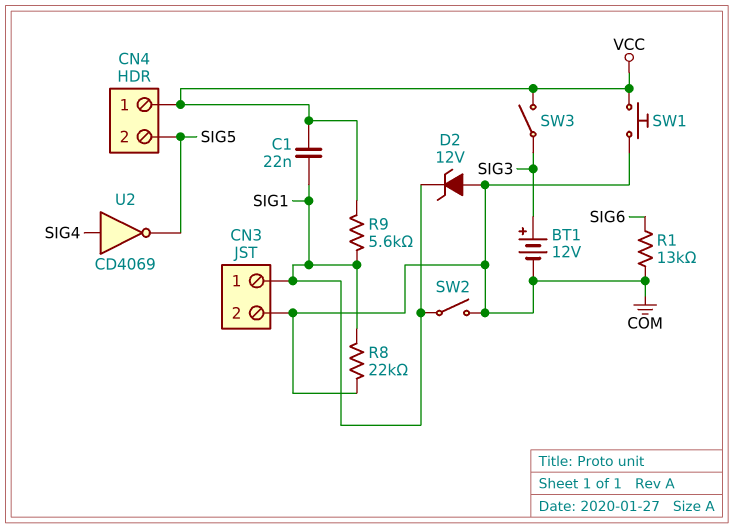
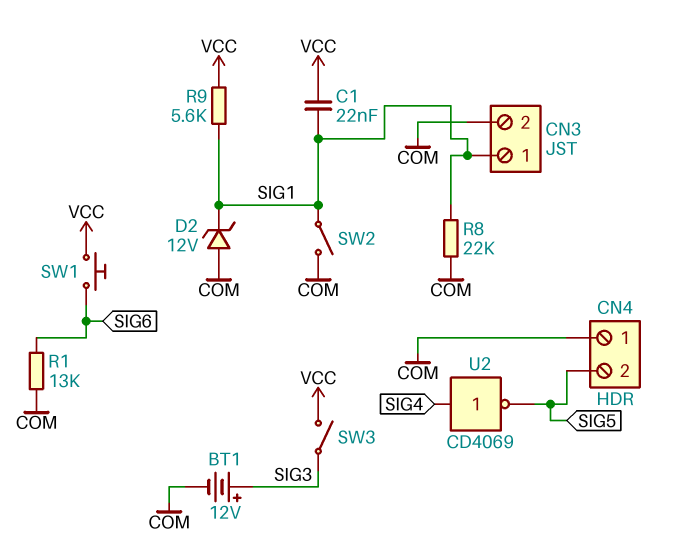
CN4 pin 1: VCC -> COM
SW1: button (COM, VCC) -> button (SIG6, VCC)

